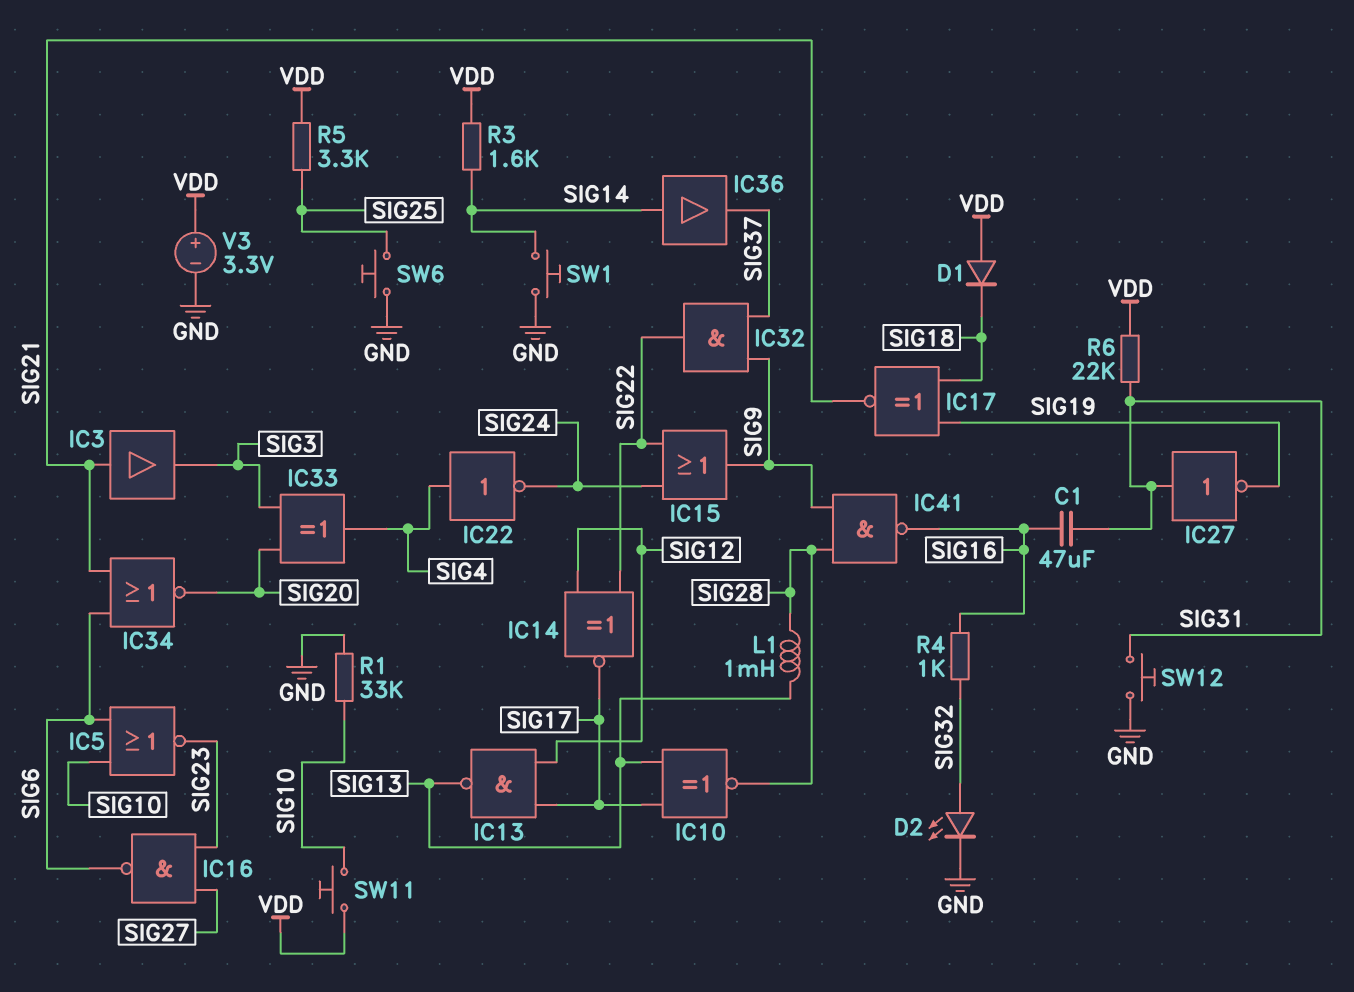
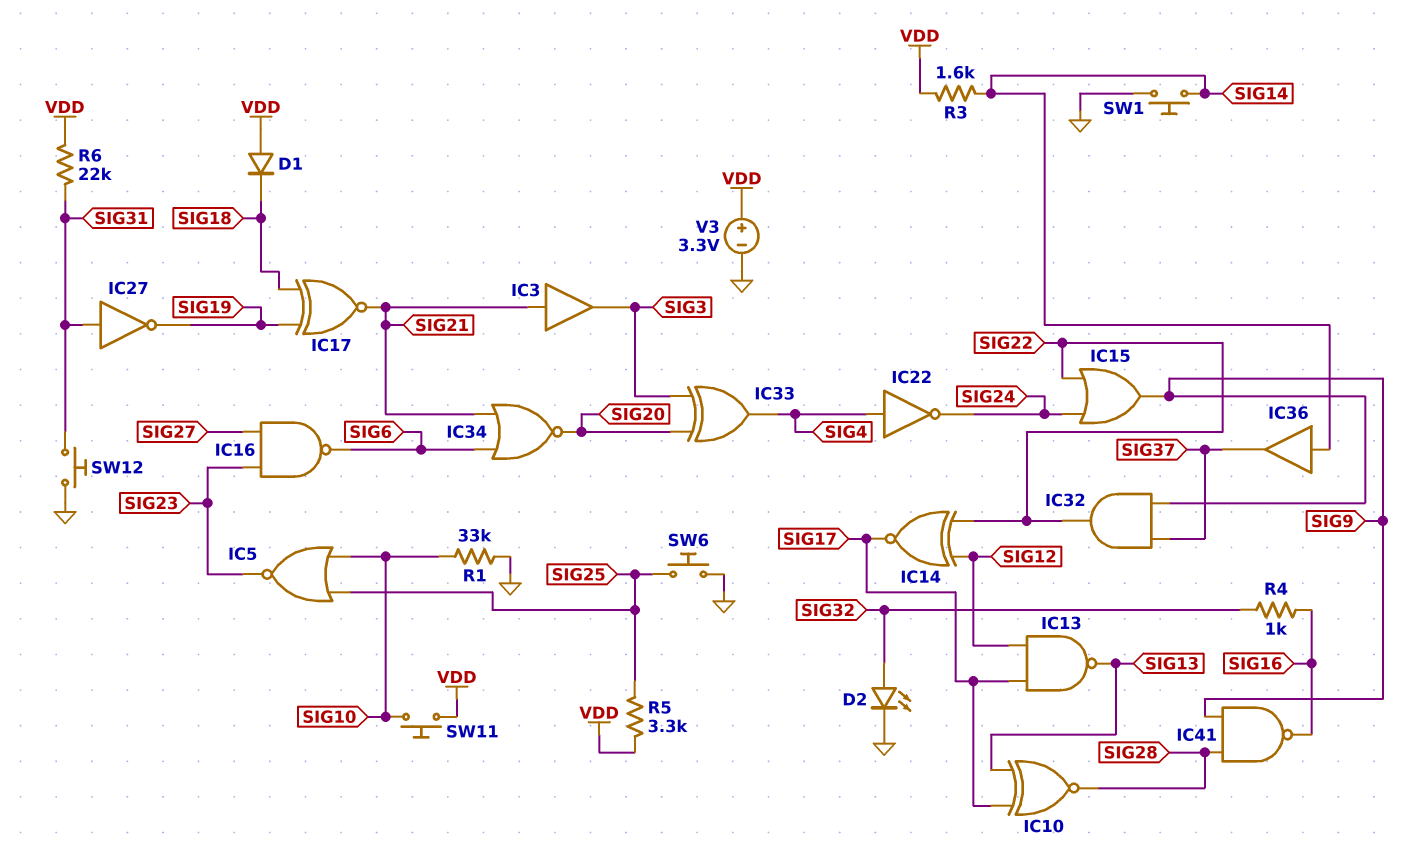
C1: 47uF (SIG16, SIG31) -> none
IC5: NOR (in SIG6, in SIG10, out SIG23) -> NOR (in SIG10, in SIG25, out SIG23)
L1: 1mH (SIG13, SIG28) -> none

